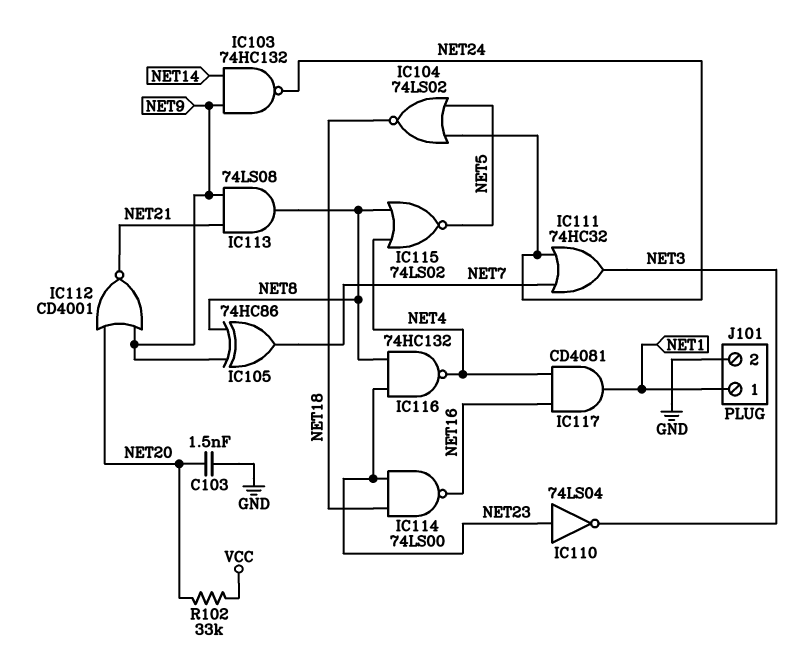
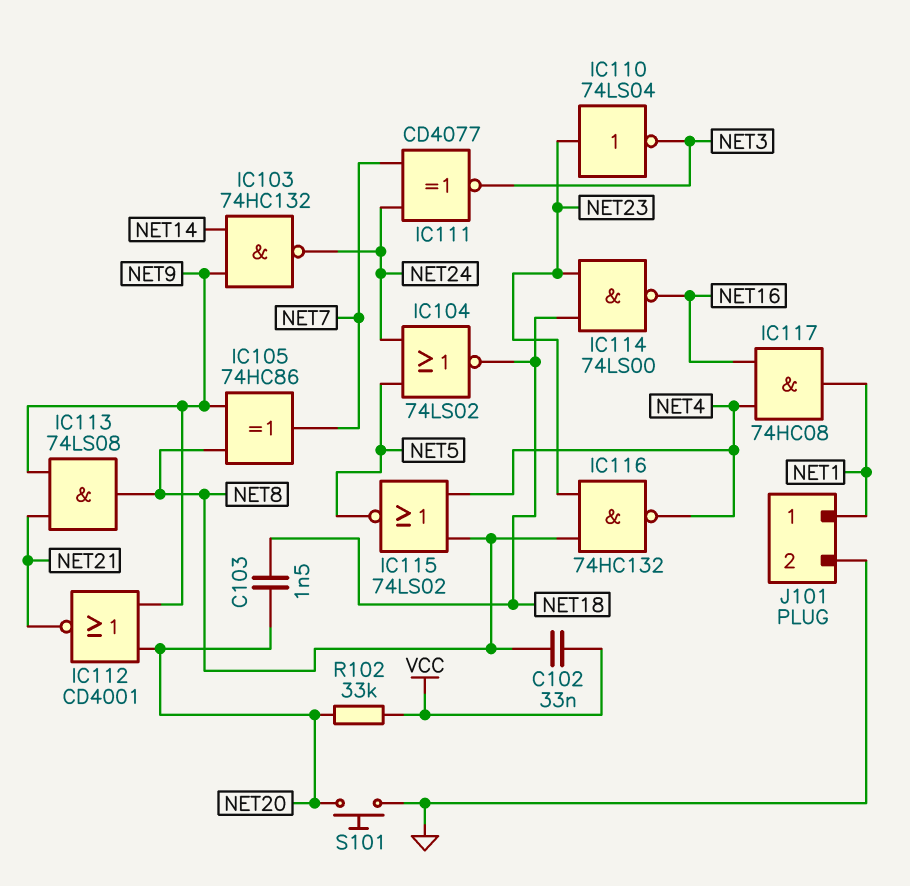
C102: none -> 33nF (NET8, VCC)
C103: 1.5nF (GND, NET20) -> 1.5nF (NET18, NET20)
IC111: OR 74HC32 (in NET7, in NET24, out NET3) -> XNOR CD4077 (in NET7, in NET24, out NET3)
IC117: AND CD4081 (in NET4, in NET16, out NET1) -> AND 74HC08 (in NET4, in NET16, out NET1)
S101: none -> button (GND, NET20)

